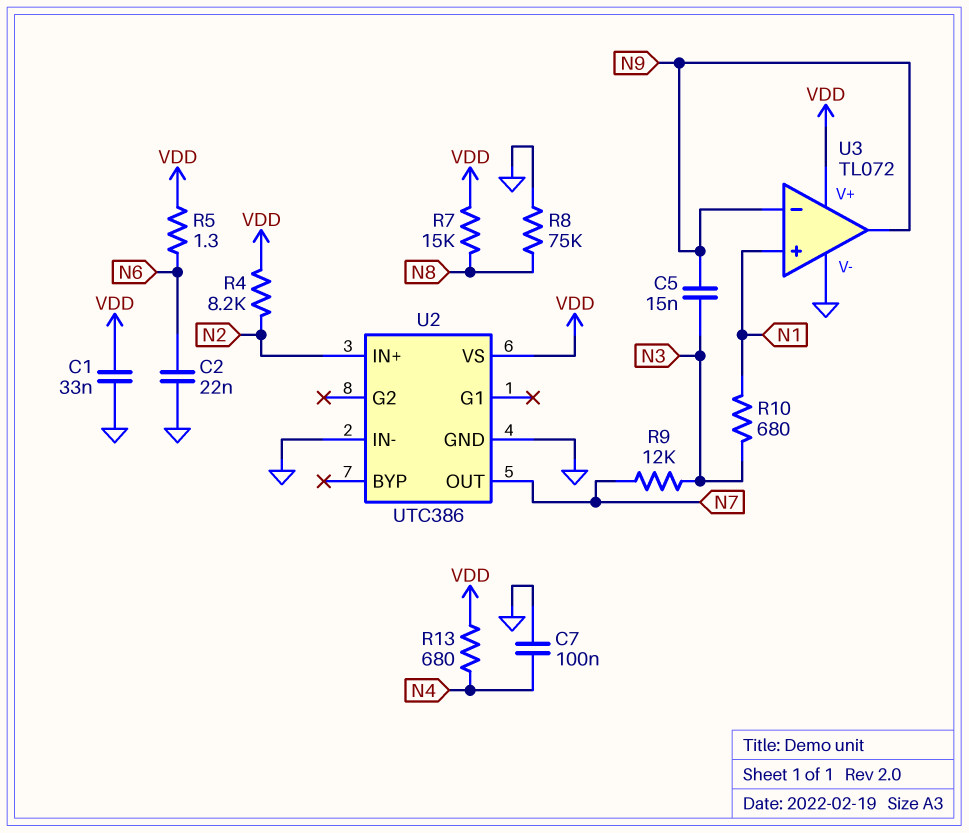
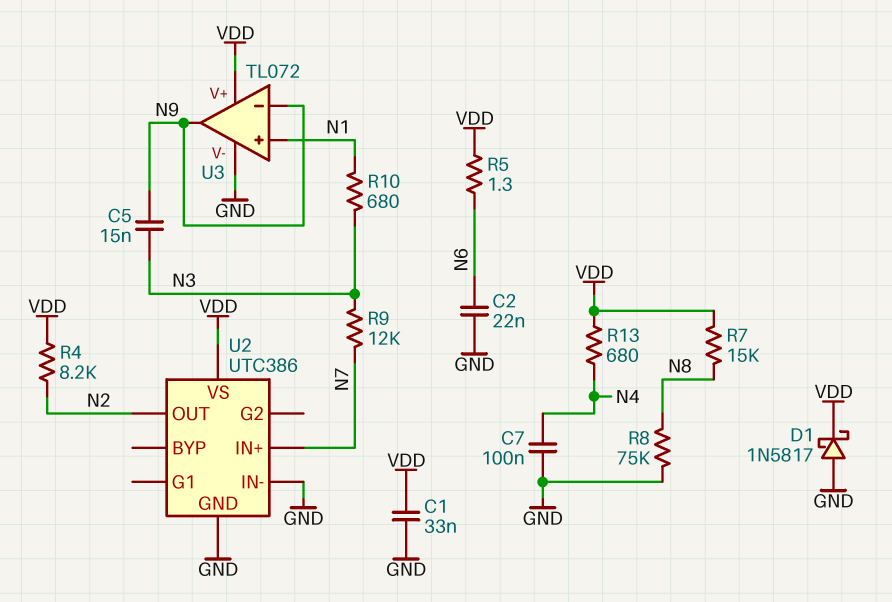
D1: none -> schottky 1N5817 (A GND, K VDD)
U2 pin IN+: N2 -> N7
U2 pin OUT: N7 -> N2

